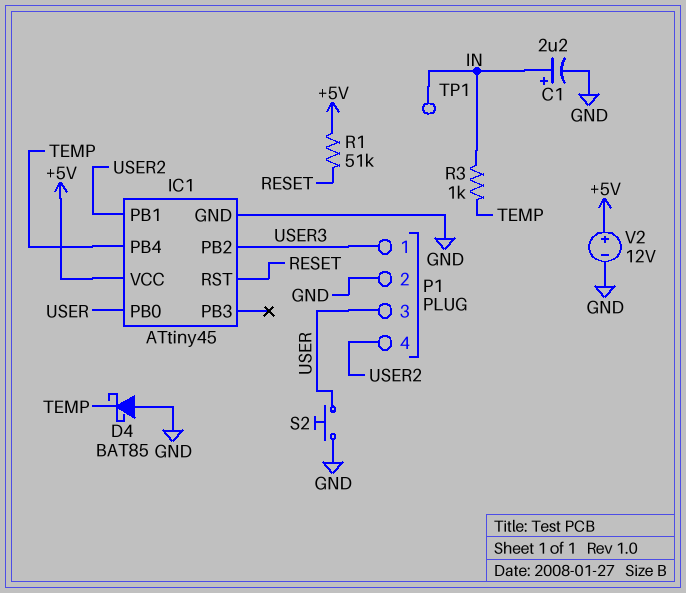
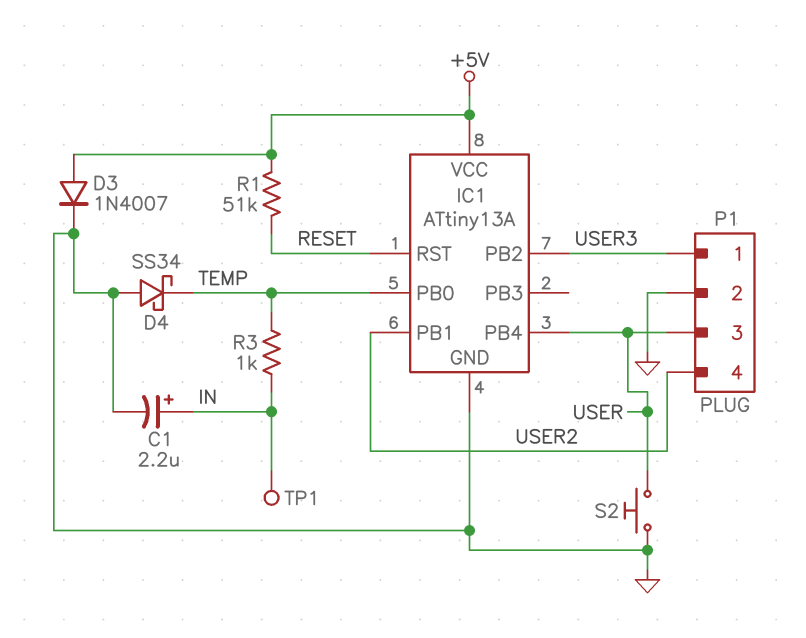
D3: none -> diode 1N4007 (A +5V, K GND)
D4: schottky BAT85 (A GND, K TEMP) -> schottky SS34 (A GND, K TEMP)
IC1: ATtiny45 -> ATtiny13A
IC1 pin PB0: USER -> TEMP
IC1 pin PB4: TEMP -> USER
V2: 12V (plus +5V, minus GND) -> none

